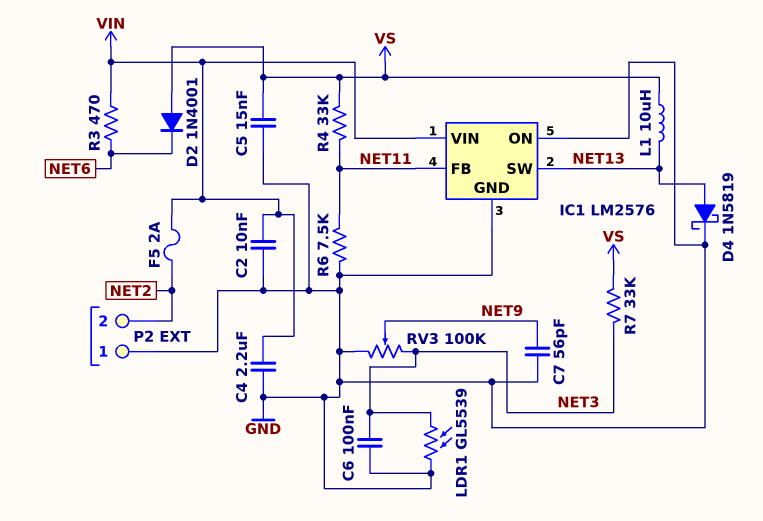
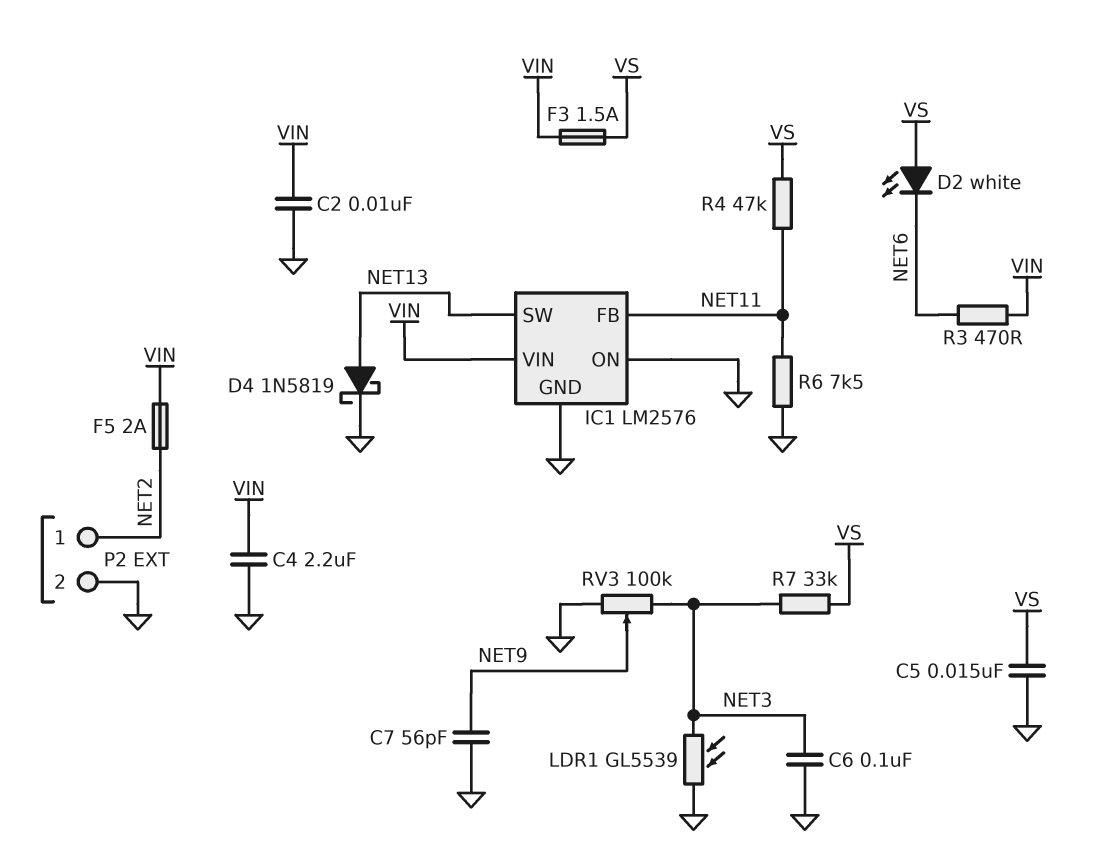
D2: diode 1N4001 (A VS, K NET6) -> LED white (A VS, K NET6)
F3: none -> 1.5A (VIN, VS)
L1: 10uH (NET13, VS) -> none
P2 pin 1: GND -> NET2
P2 pin 2: NET2 -> GND
R4: 33k (NET11, VS) -> 47k (NET11, VS)

